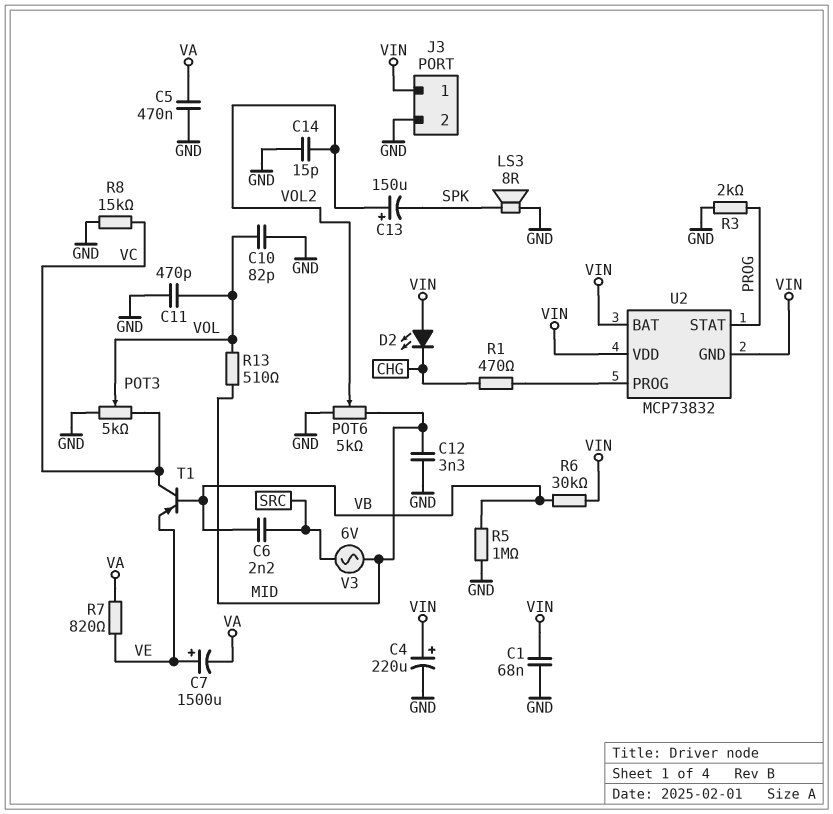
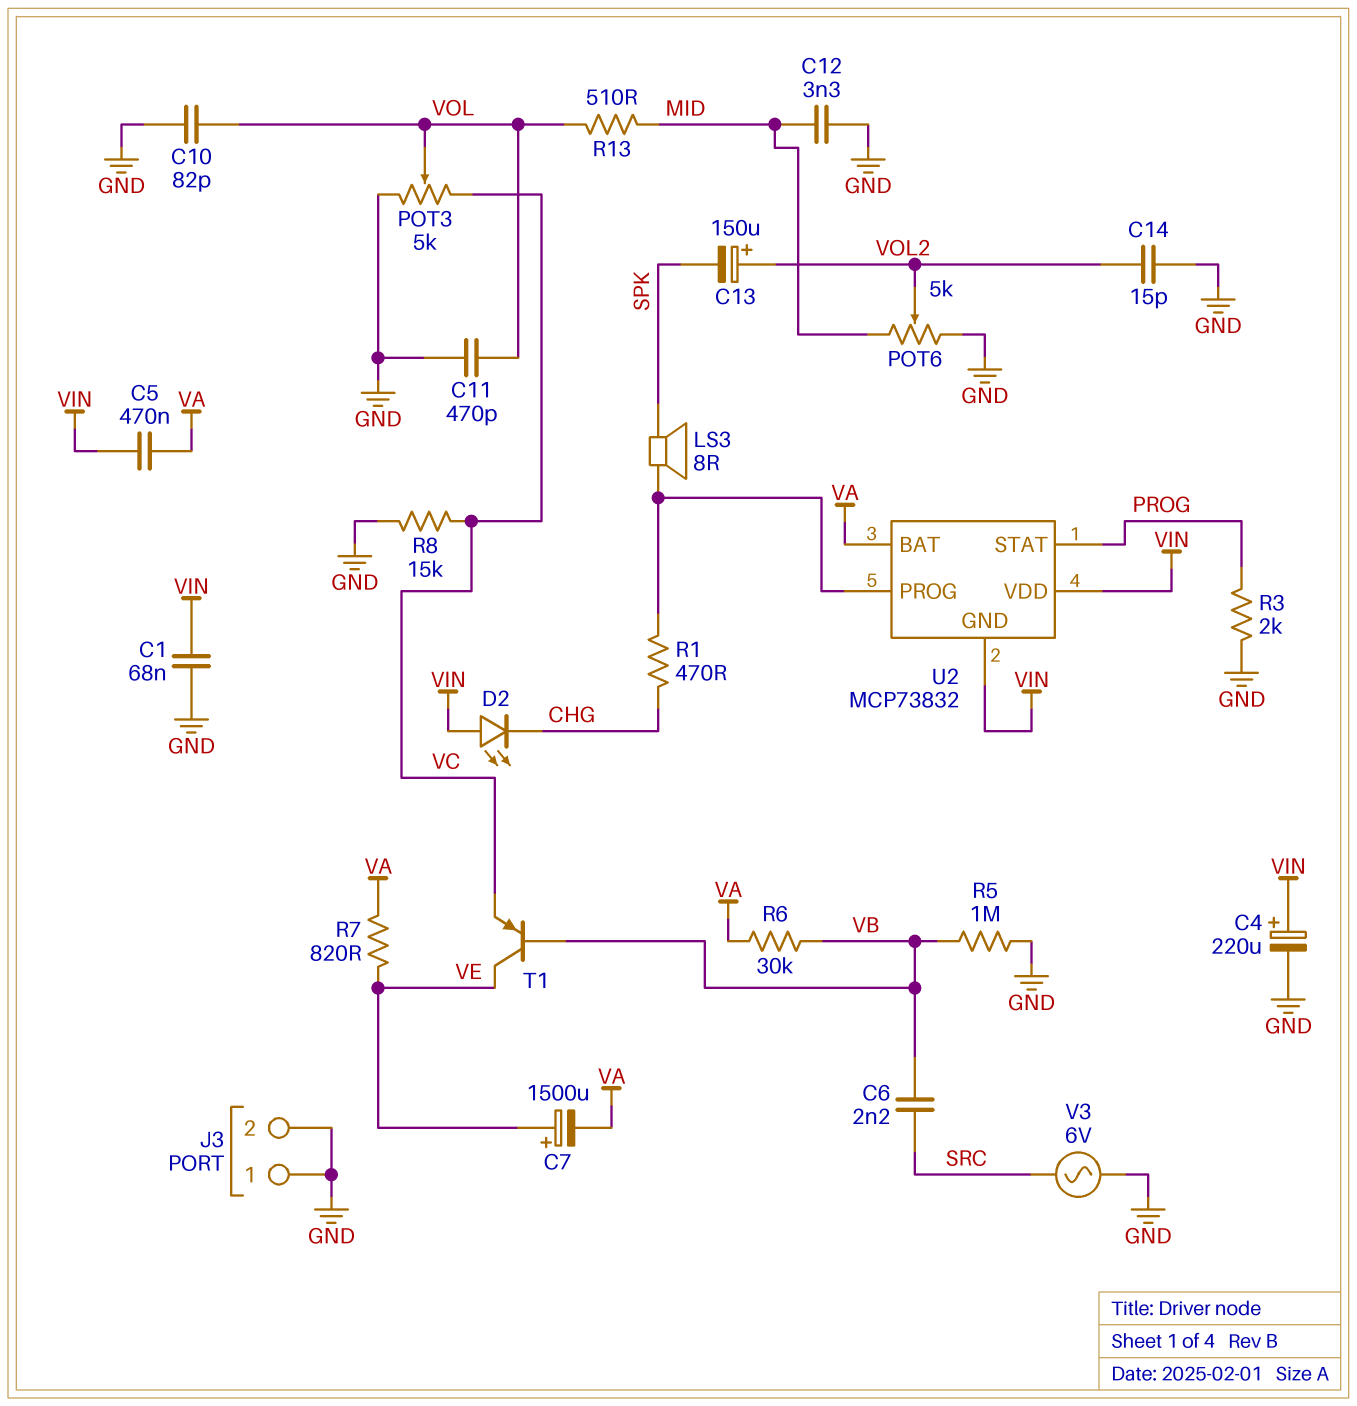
C5: 470nF (GND, VA) -> 470nF (VA, VIN)
J3 pin 1: VIN -> GND
LS3: speaker 8R (GND, SPK) -> speaker 8R (SPK, U2/PROG)
R6: 30k (VB, VIN) -> 30k (VA, VB)
T1: PNP (B VB, C VC, E VE) -> PNP (B VB, C VE, E VC)
U2 pin BAT: VIN -> VA
V3: AC 6V (MID, SRC) -> AC 6V (GND, SRC)

